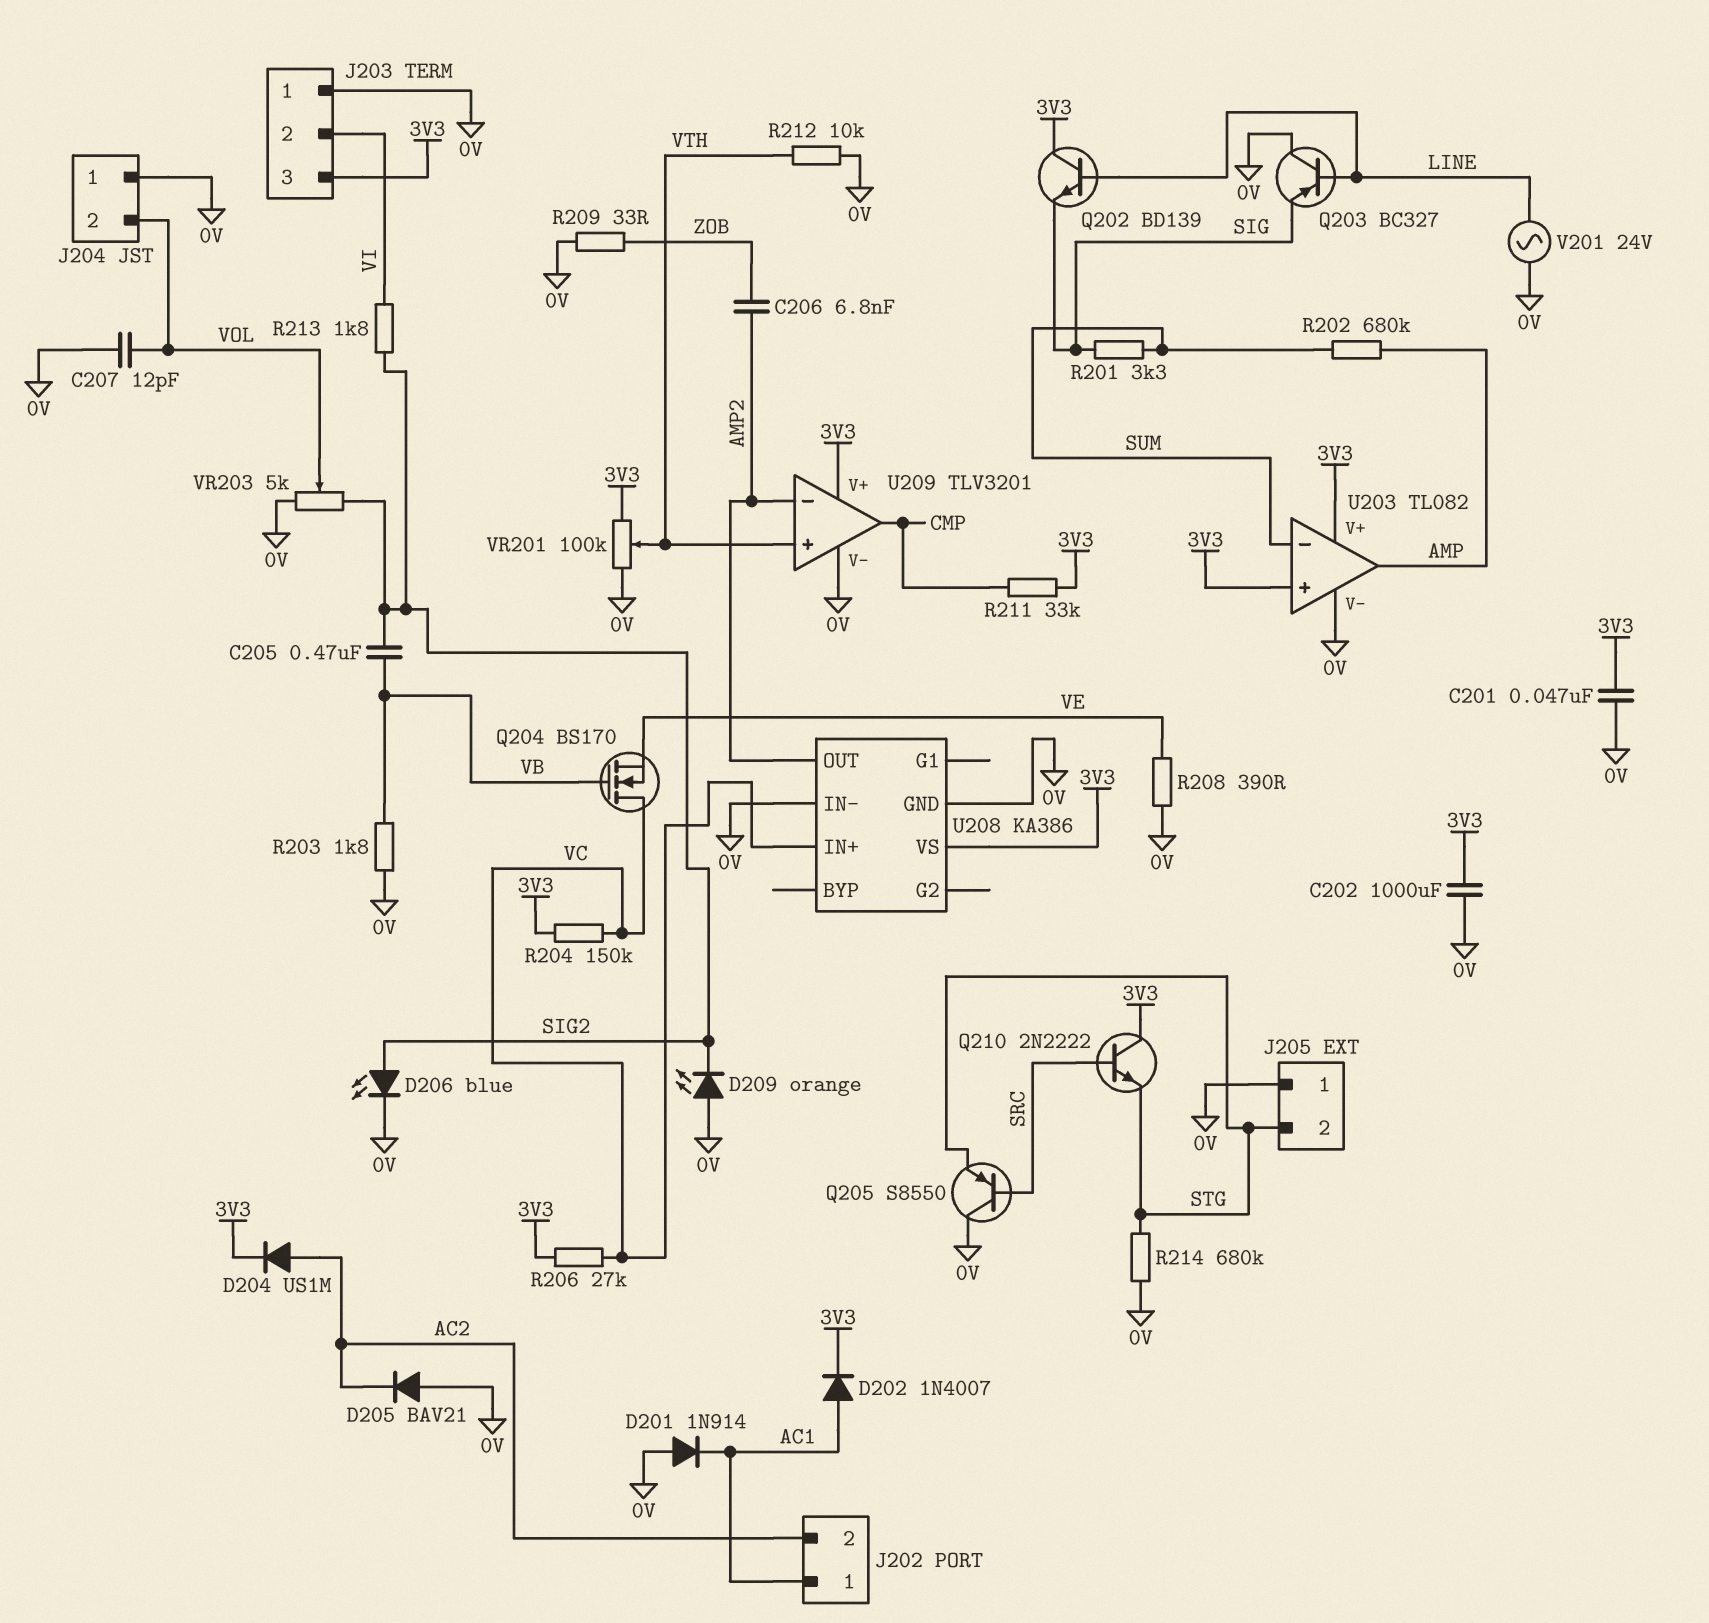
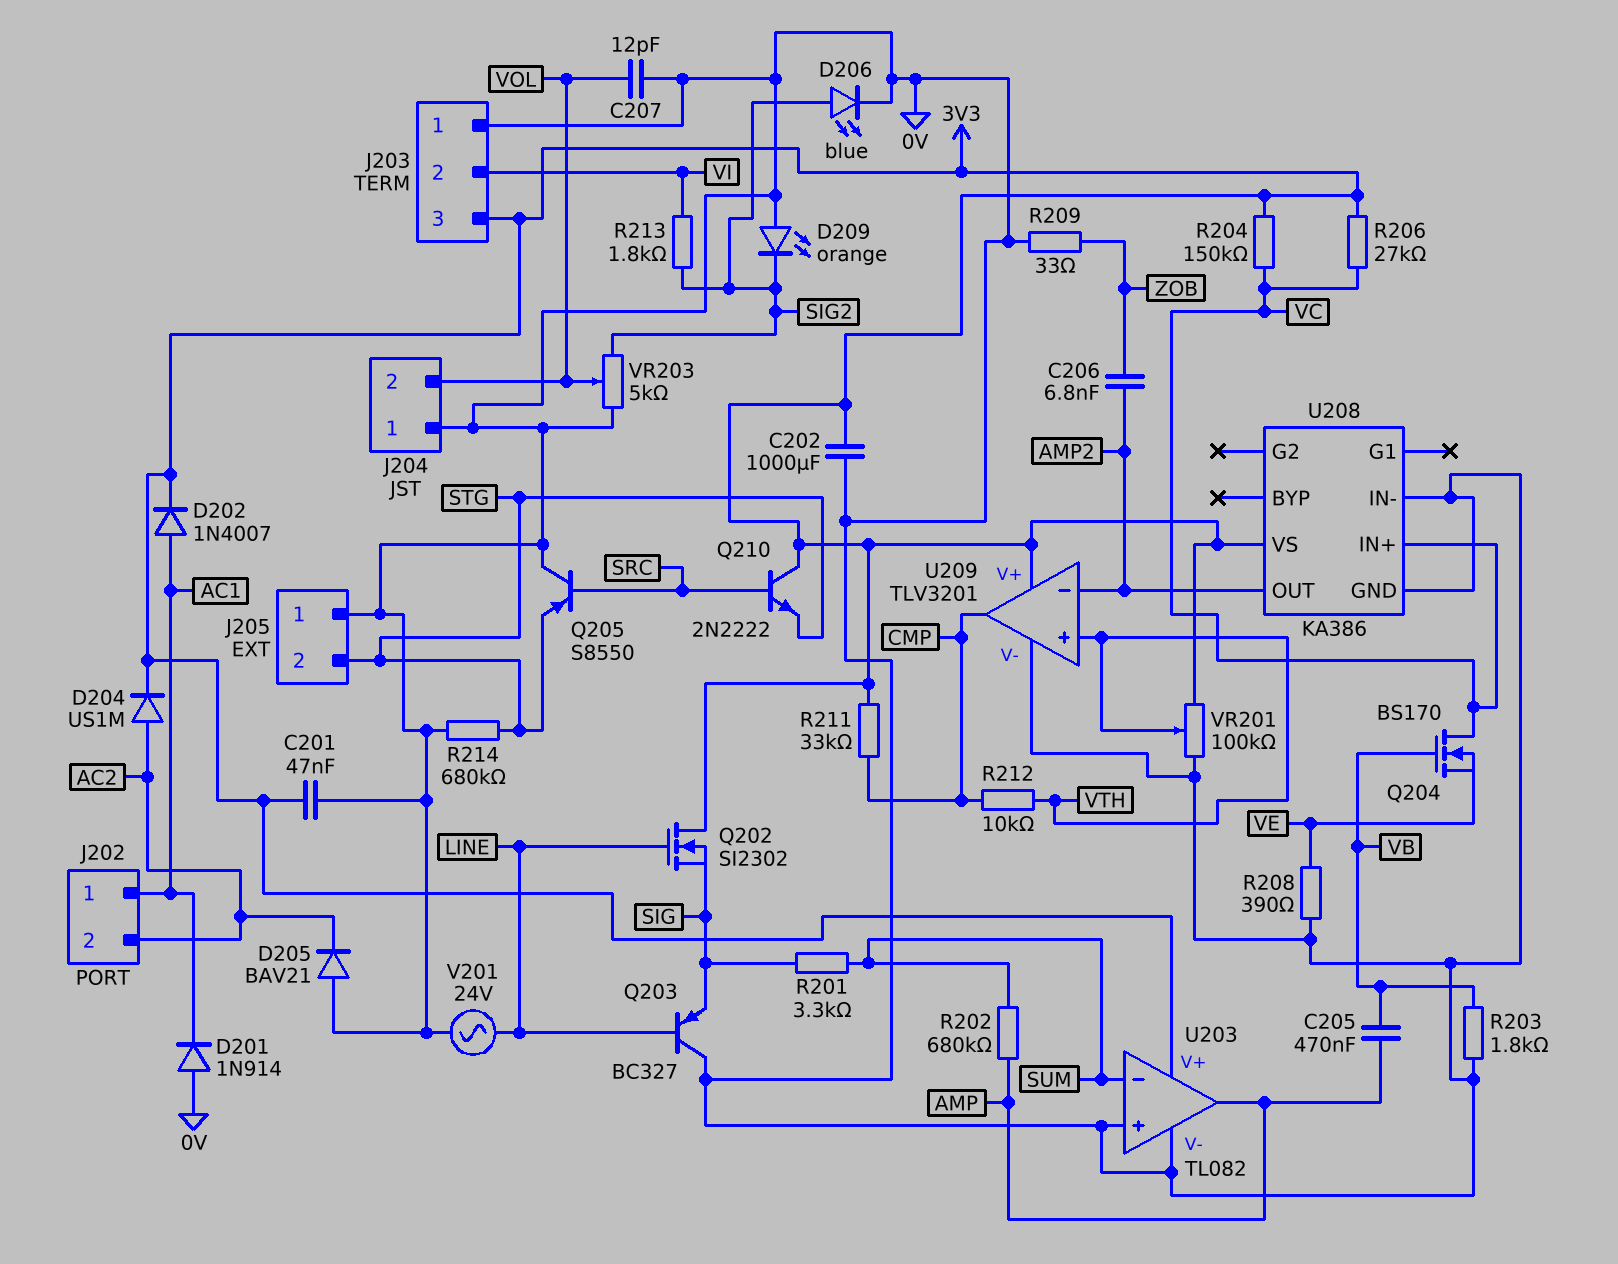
C205: 470nF (SIG2, VB) -> 470nF (AMP, VB)
Q202: NPN BD139 (B LINE, C 3V3, E SIG) -> NMOS SI2302 (G LINE, D 3V3, S SIG)
R212: 10k (0V, VTH) -> 10k (CMP, VTH)
U203 pin in+: 3V3 -> 0V

